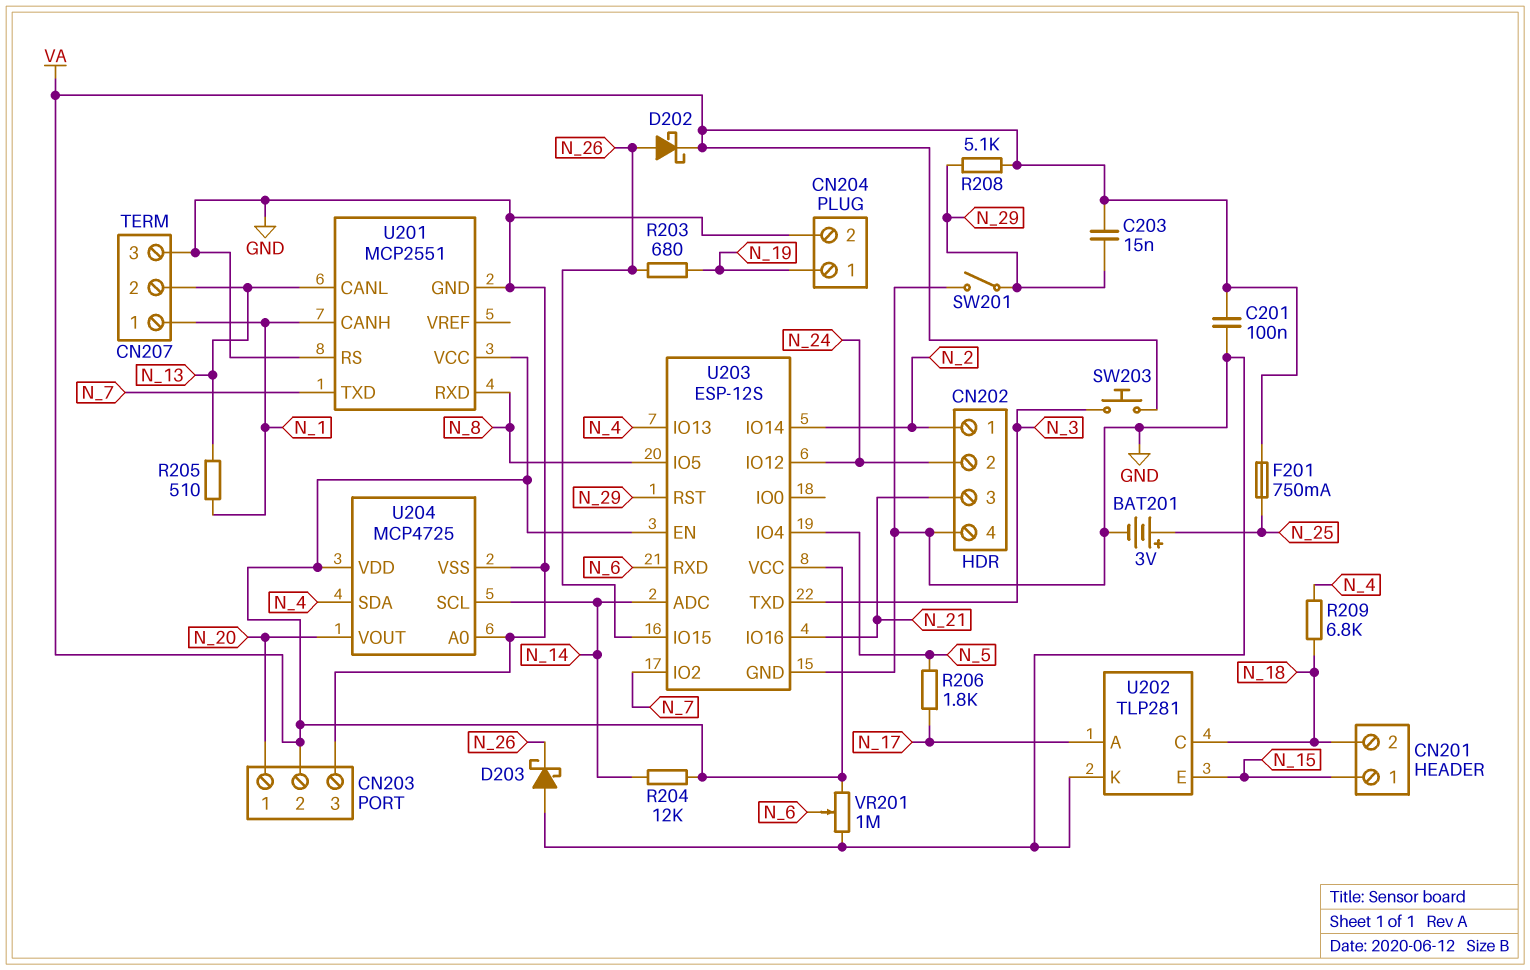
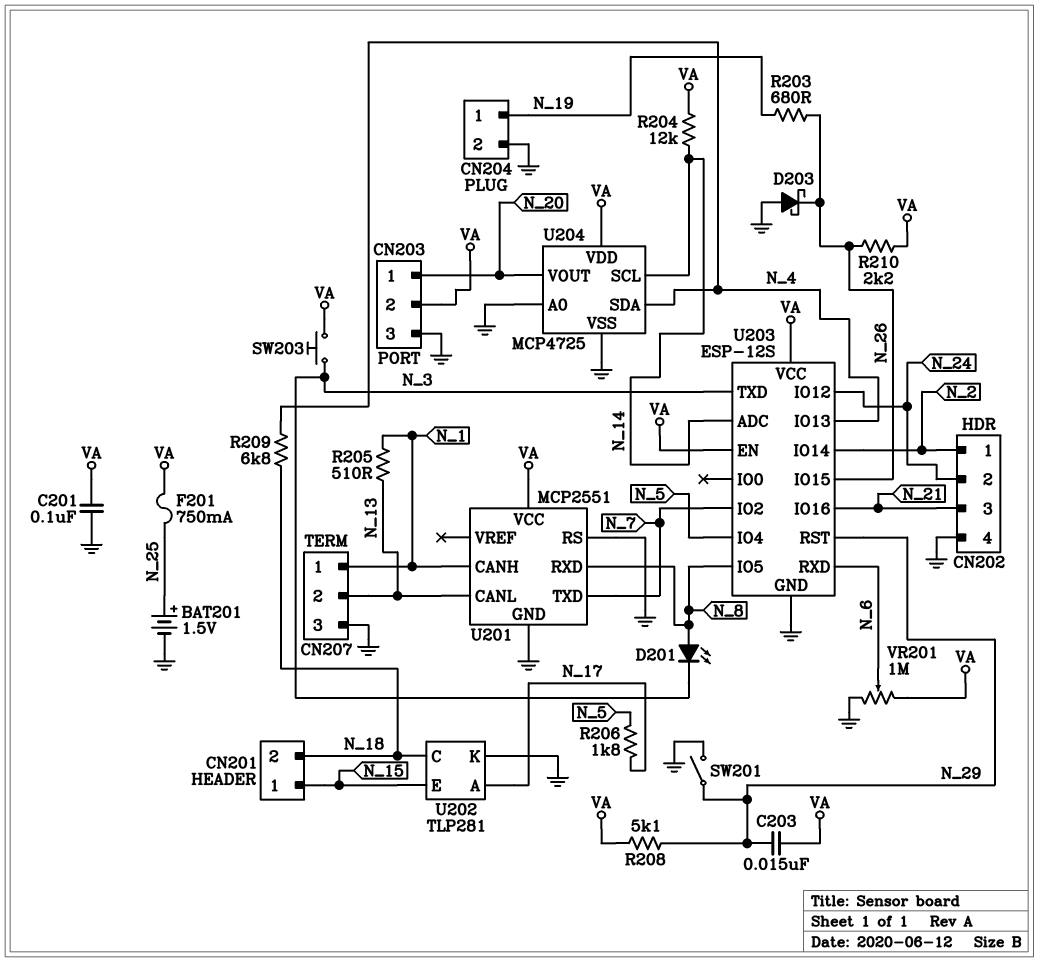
BAT201: 3V (plus N_25, minus GND) -> 1.5V (plus N_25, minus GND)
D201: none -> LED (A N_8, K N_3)
D202: schottky (A N_26, K VA) -> none
R210: none -> 2.2k (N_26, VA)

